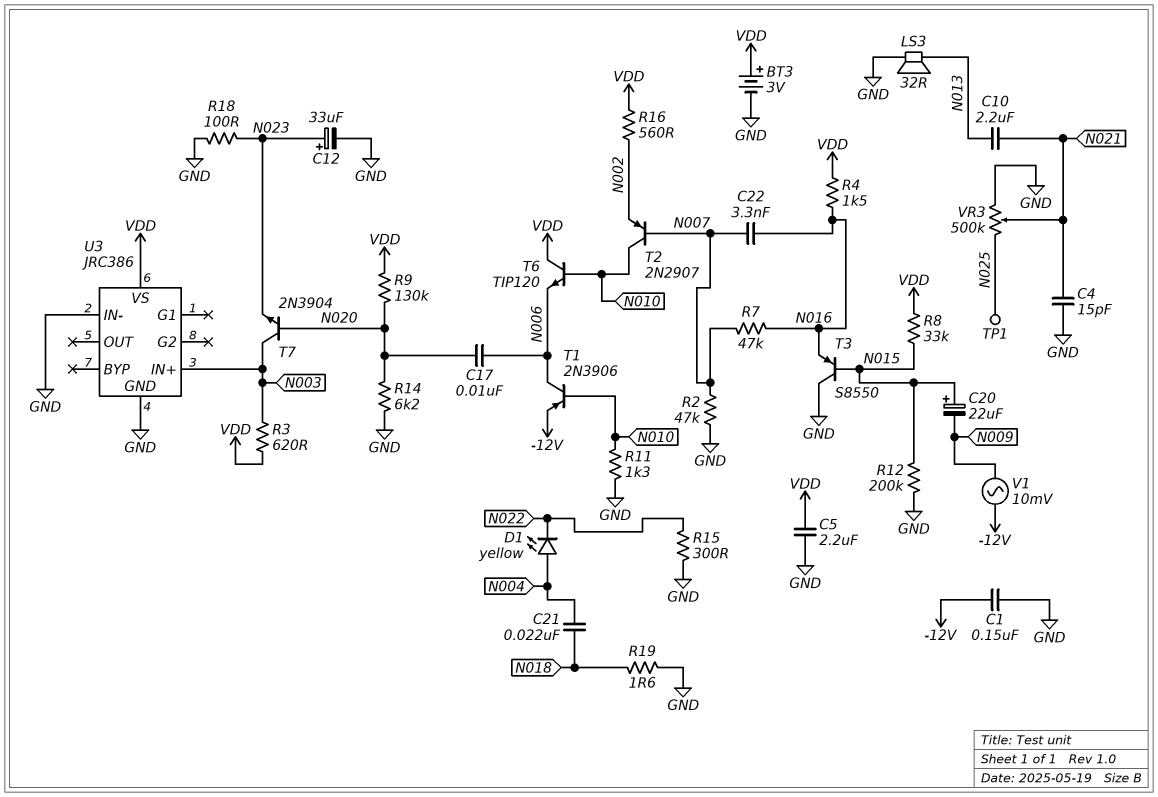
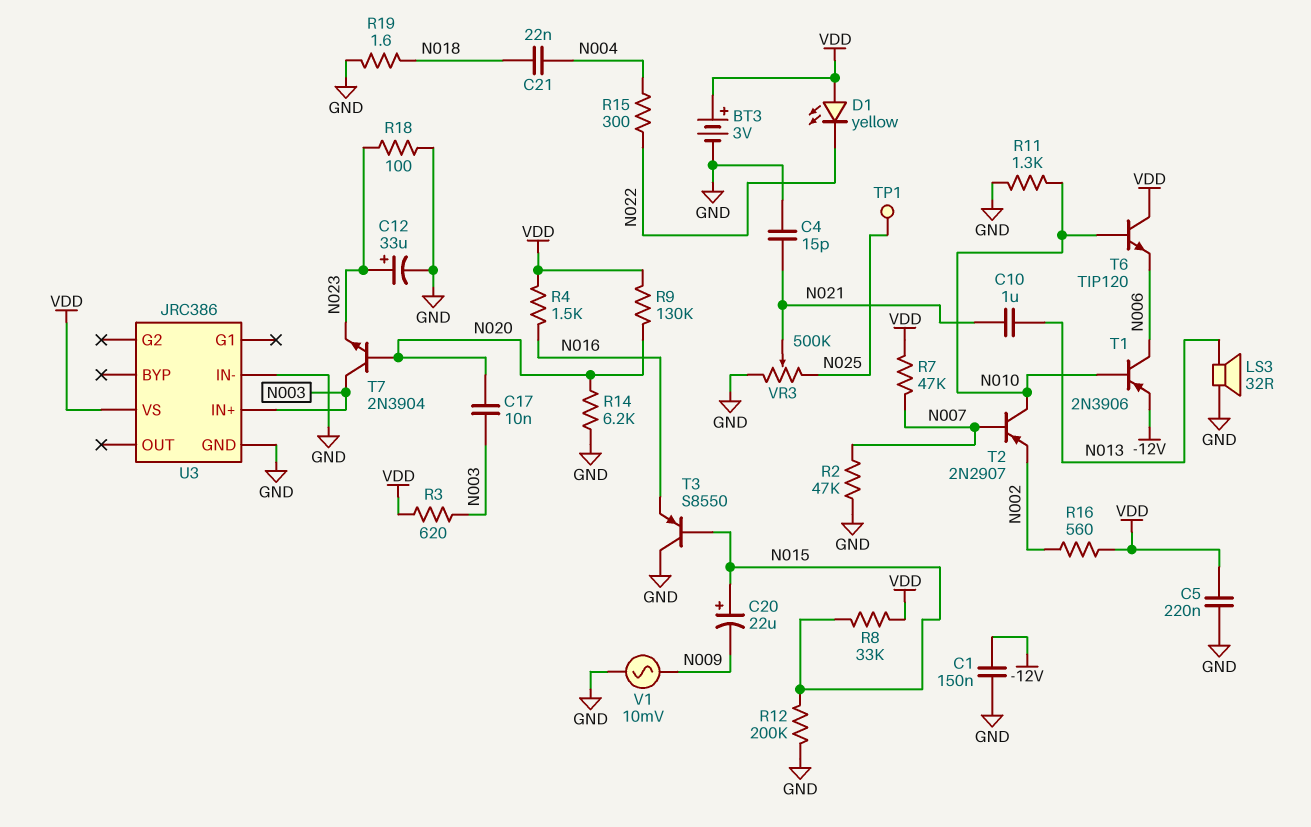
C5: 2.2uF (GND, VDD) -> 220nF (GND, VDD)
C10: 2.2uF (N013, N021) -> 1uF (N013, N021)
C17: 10nF (N006, N020) -> 10nF (N003, N020)
C22: 3.3nF (N007, N016) -> none
D1: LED yellow (A N004, K N022) -> LED yellow (A VDD, K N022)
R7: 47k (N007, N016) -> 47k (N007, VDD)
R15: 300 (GND, N022) -> 300 (N004, N022)
V1: AC 10mV (-12V, N009) -> AC 10mV (GND, N009)

